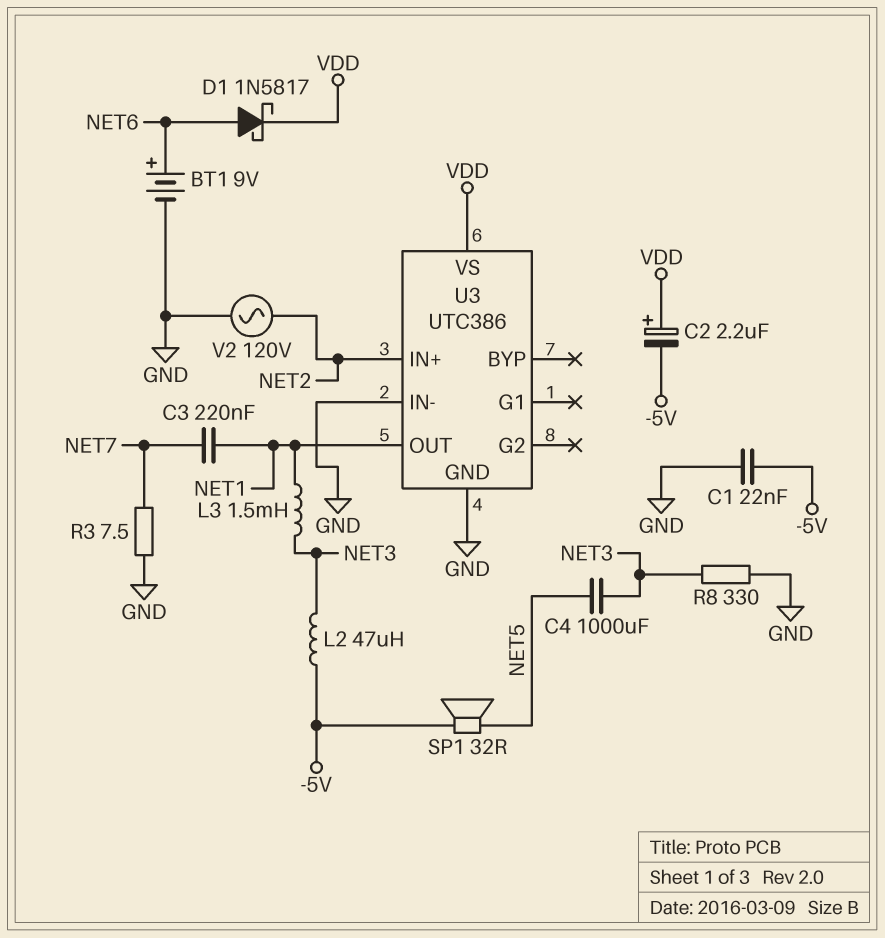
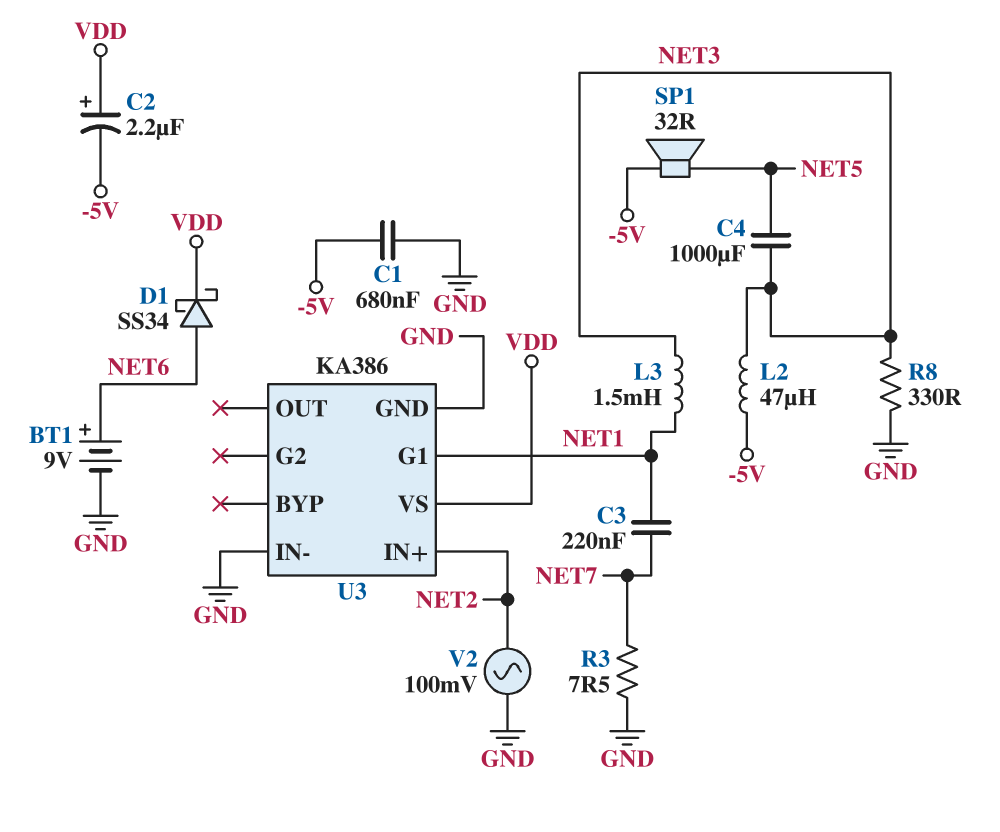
C1: 22nF (-5V, GND) -> 680nF (-5V, GND)
D1: schottky 1N5817 (A NET6, K VDD) -> schottky SS34 (A NET6, K VDD)
U3: UTC386 -> KA386
U3 pin G1: none -> NET1
U3 pin OUT: NET1 -> none
V2: AC 120V (GND, NET2) -> AC 100mV (GND, NET2)

